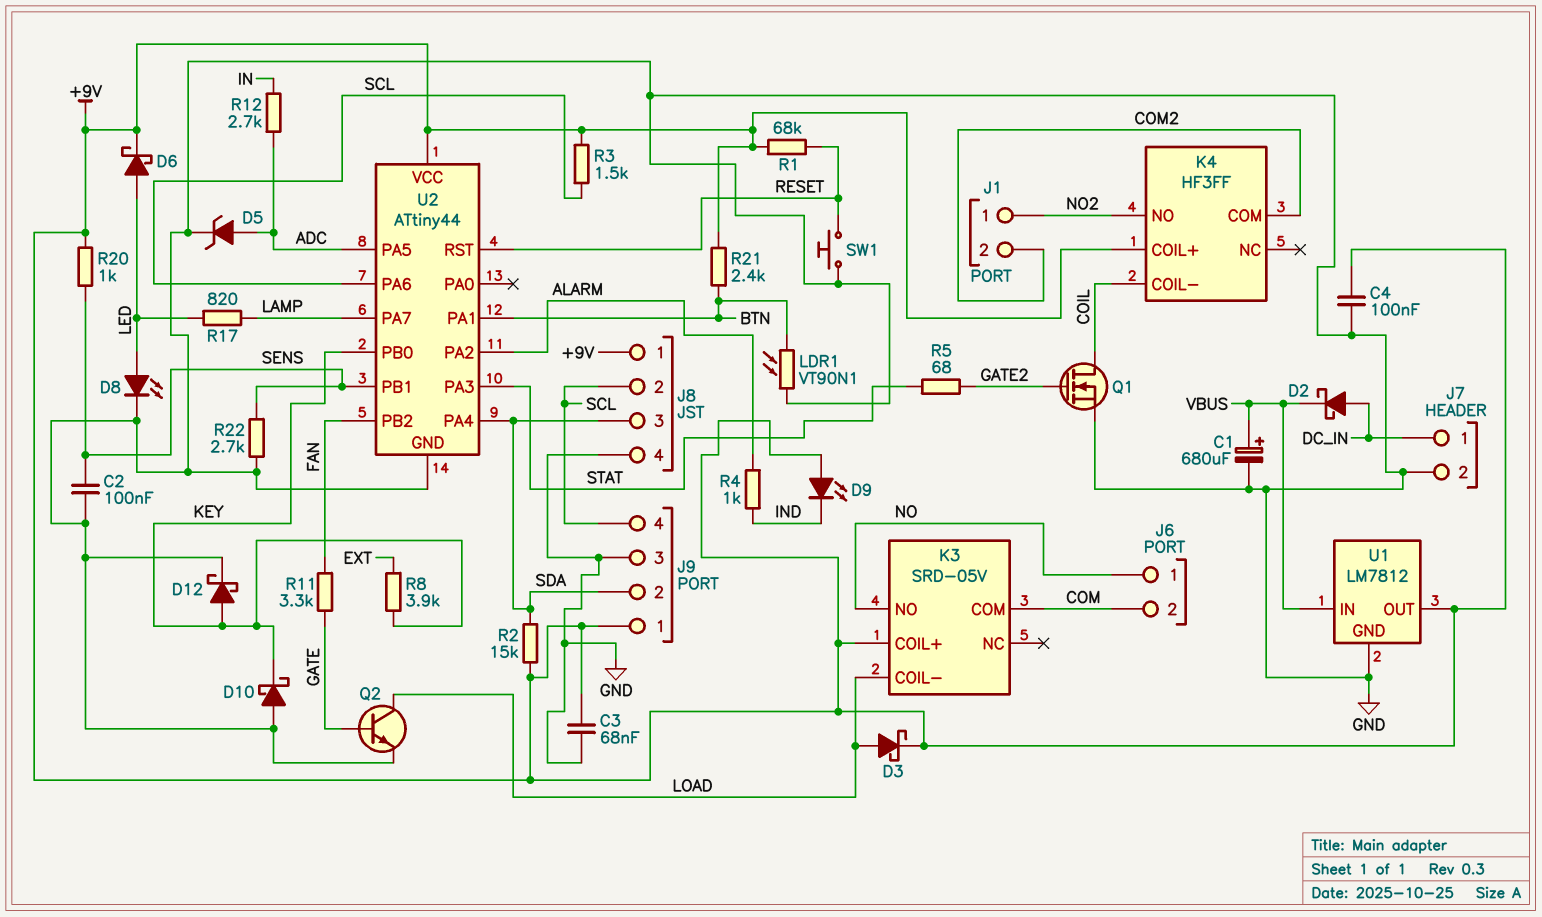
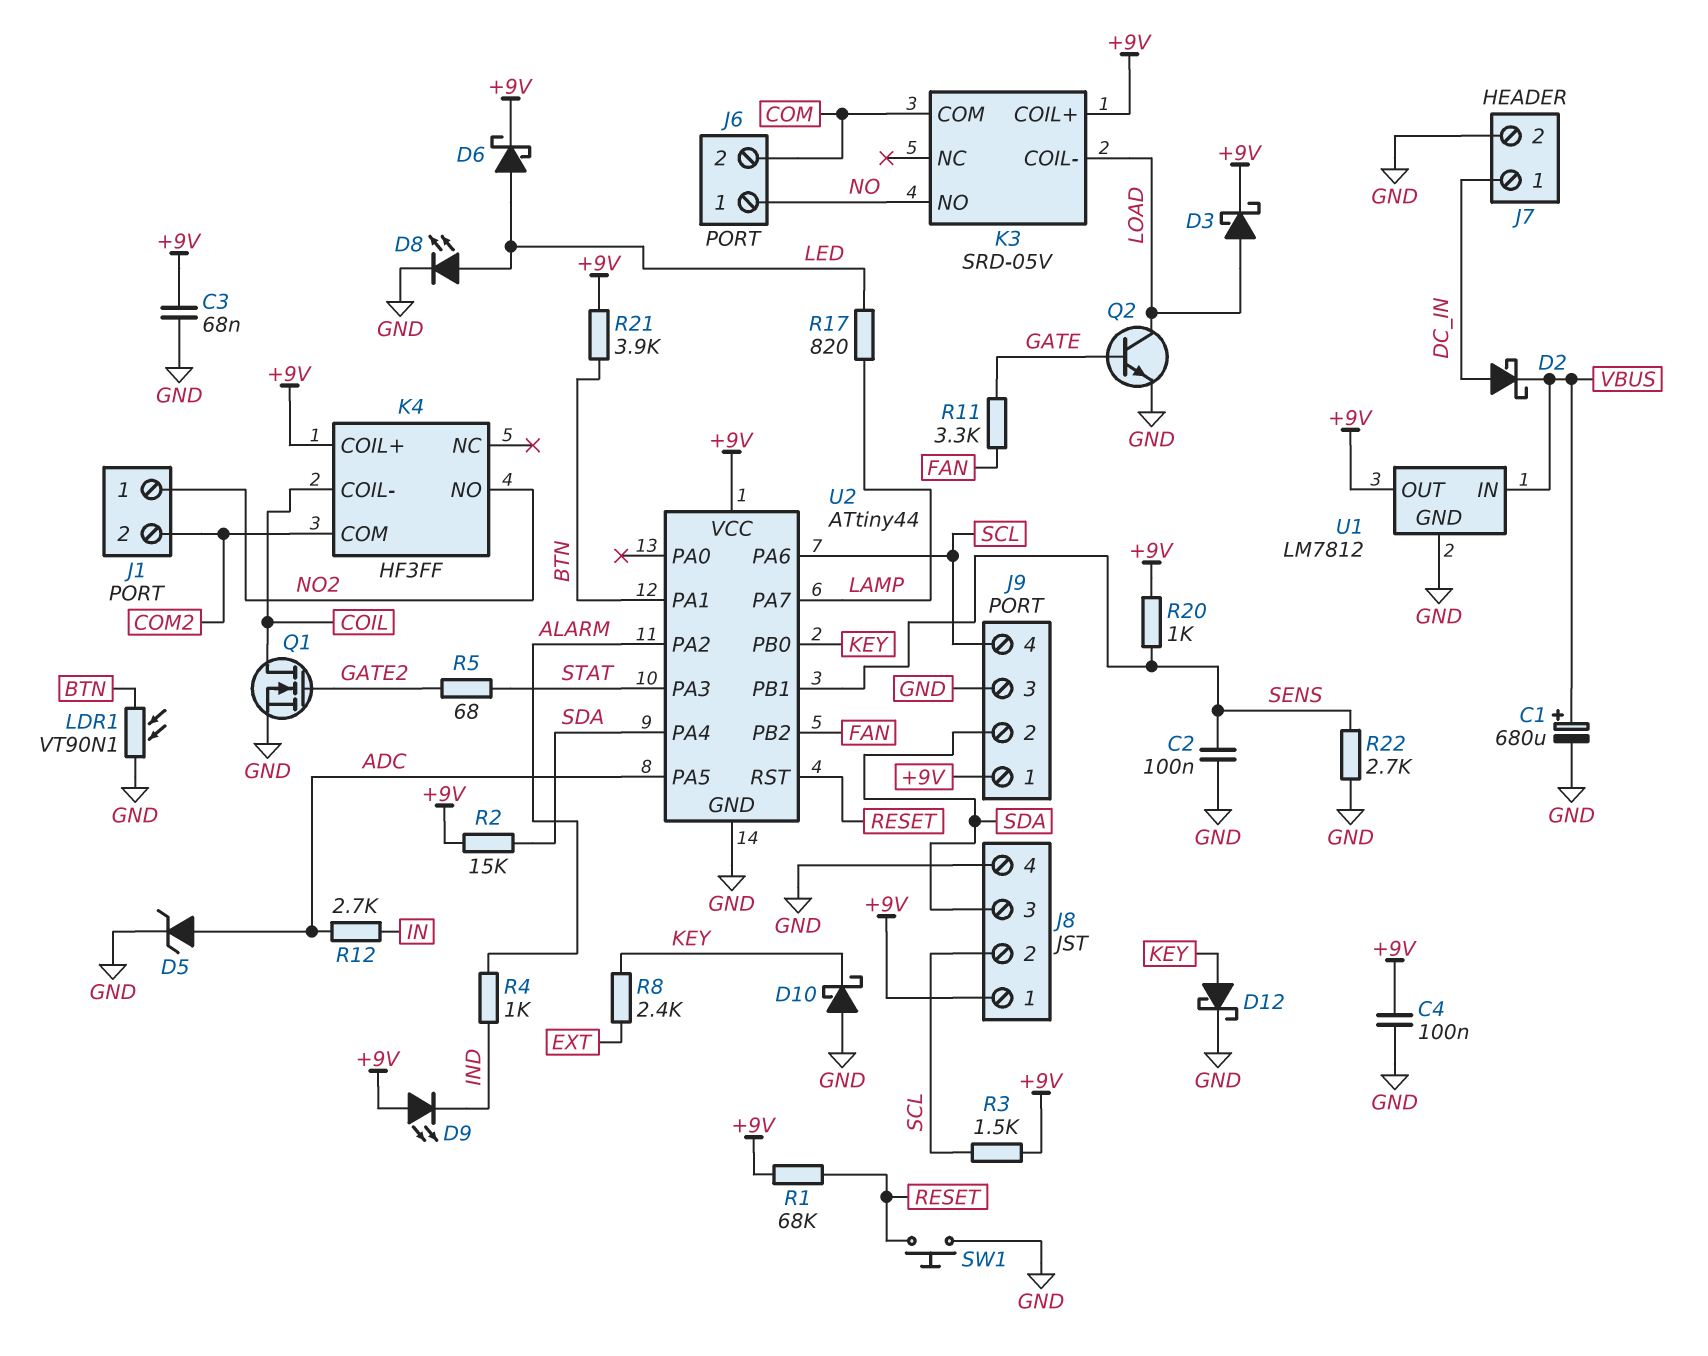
R8: 3.9k (EXT, KEY) -> 2.4k (EXT, KEY)
R21: 2.4k (+9V, BTN) -> 3.9k (+9V, BTN)

